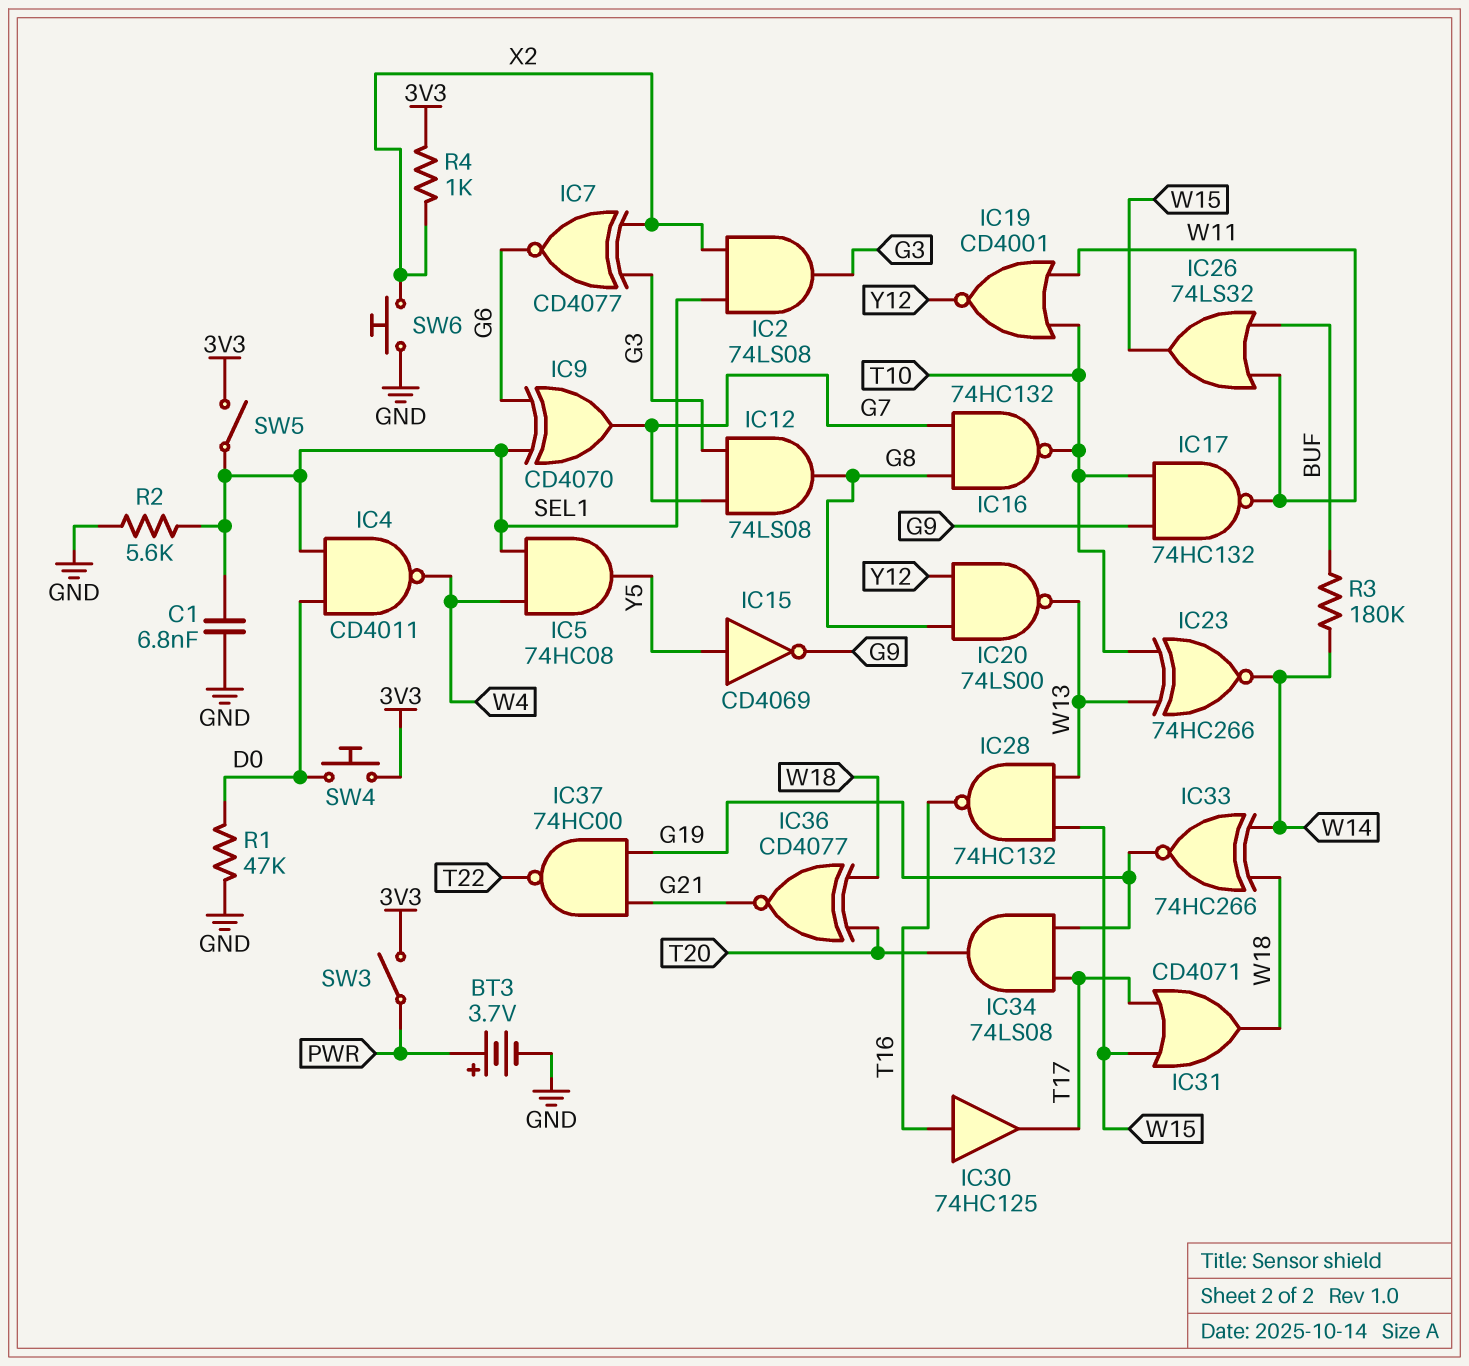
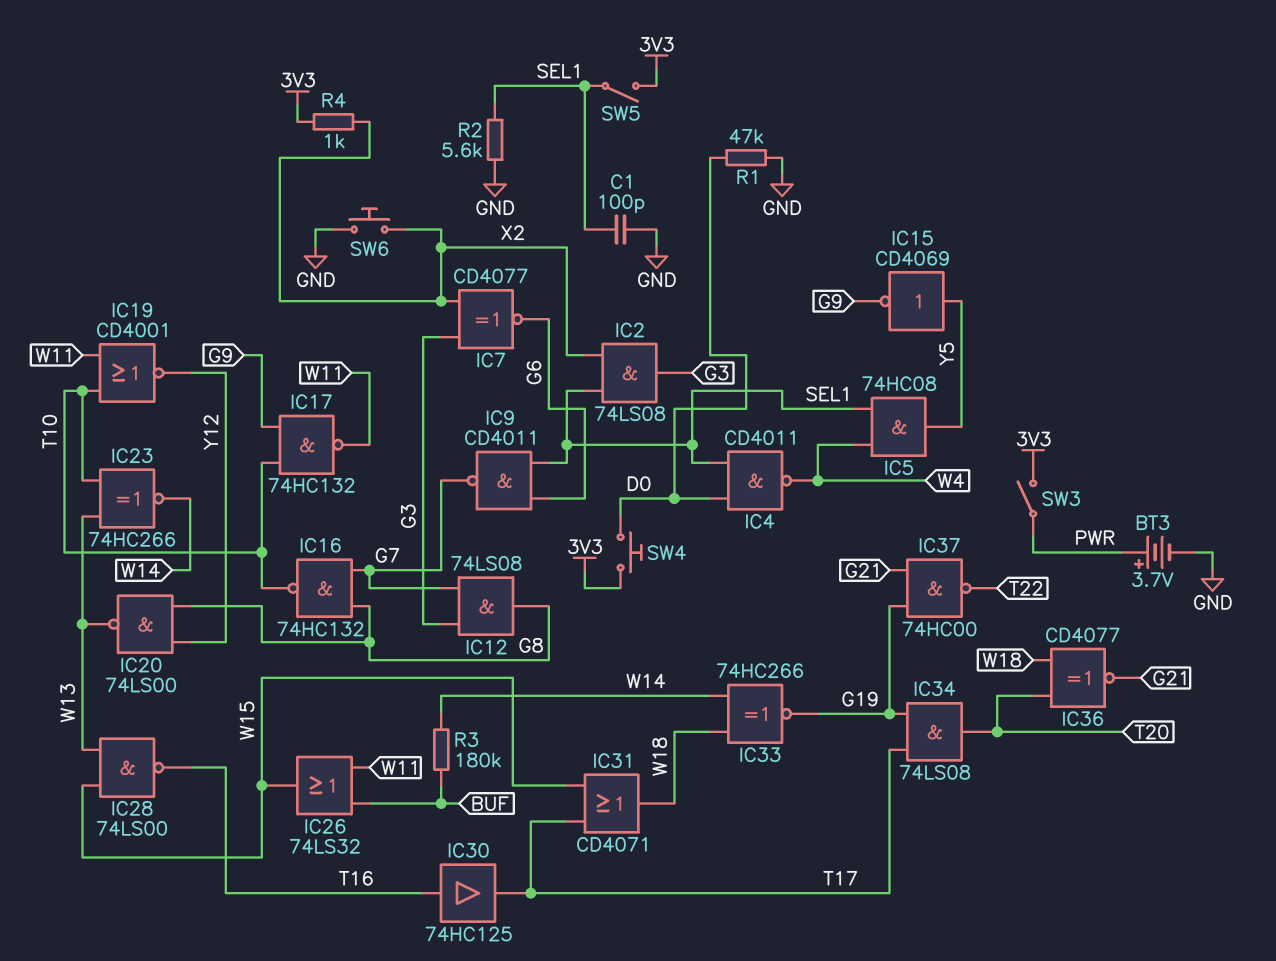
C1: 6.8nF (GND, SEL1) -> 100pF (GND, SEL1)
IC9: XOR CD4070 (in G6, in SEL1, out G7) -> NAND CD4011 (in G6, in SEL1, out G7)
IC28: NAND 74HC132 (in W13, in W15, out T16) -> NAND 74LS00 (in W13, in W15, out T16)

